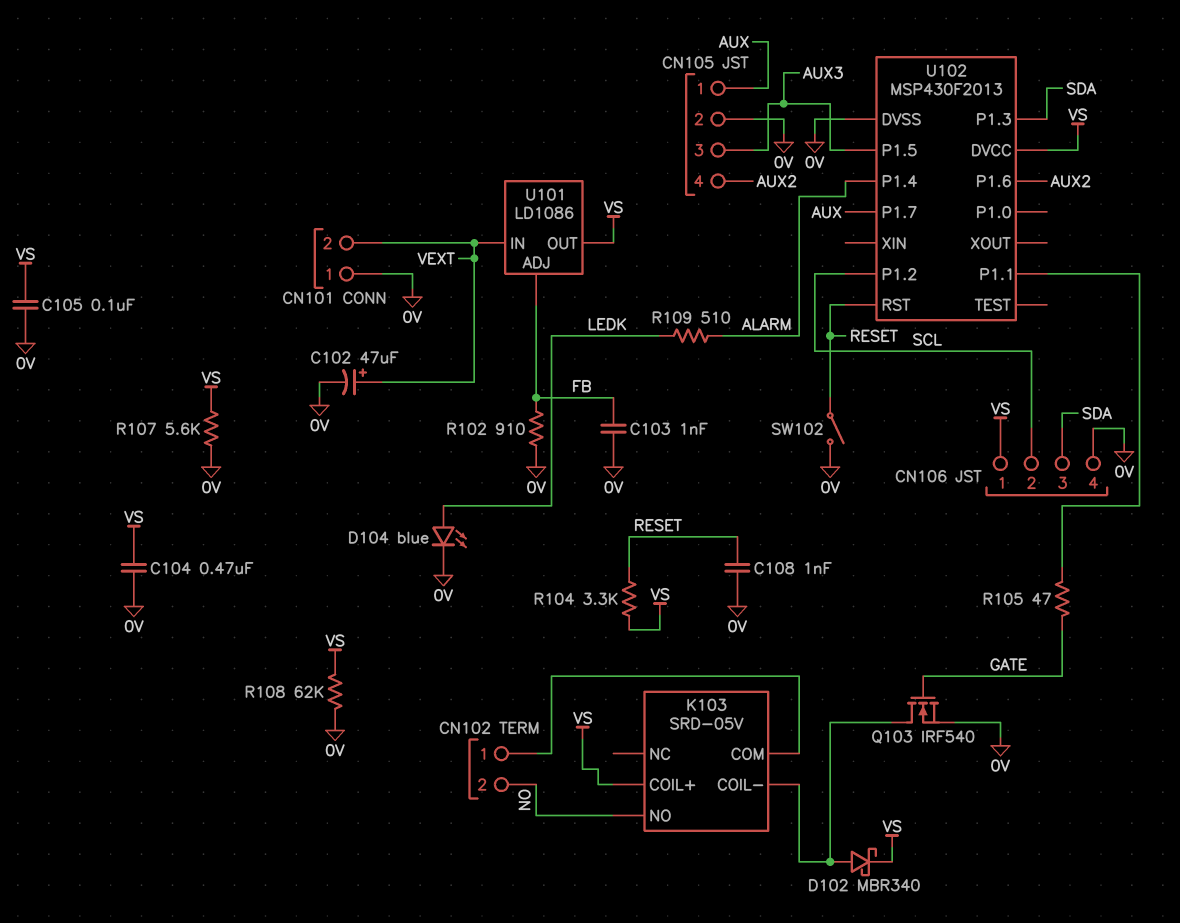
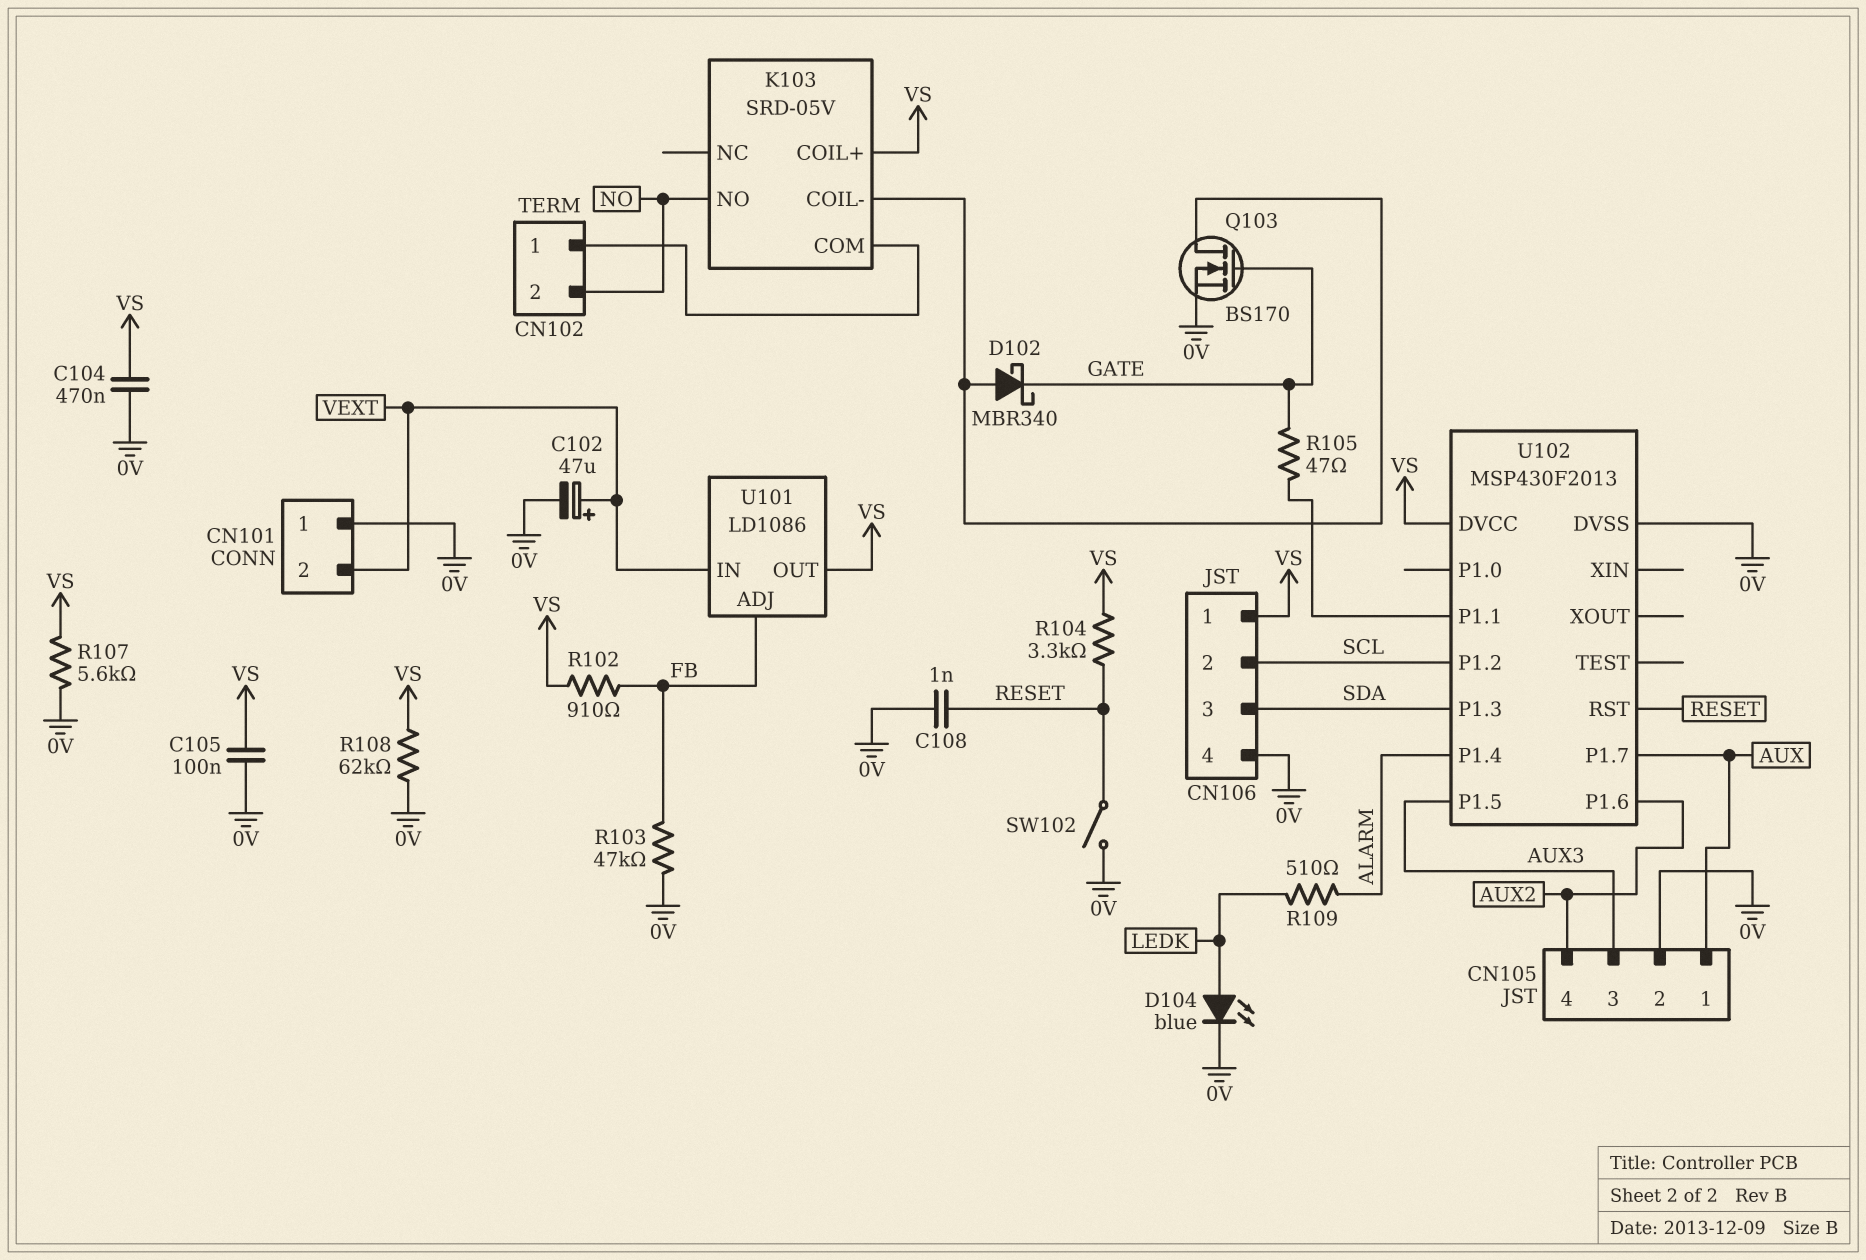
C103: 1nF (0V, FB) -> none
D102: schottky MBR340 (A K103/COIL-, K VS) -> schottky MBR340 (A K103/COIL-, K GATE)
Q103: NMOS IRF540 (G GATE, D K103/COIL-, S 0V) -> NMOS BS170 (G GATE, D K103/COIL-, S 0V)
R102: 910 (0V, FB) -> 910 (FB, VS)
R103: none -> 47k (0V, FB)

